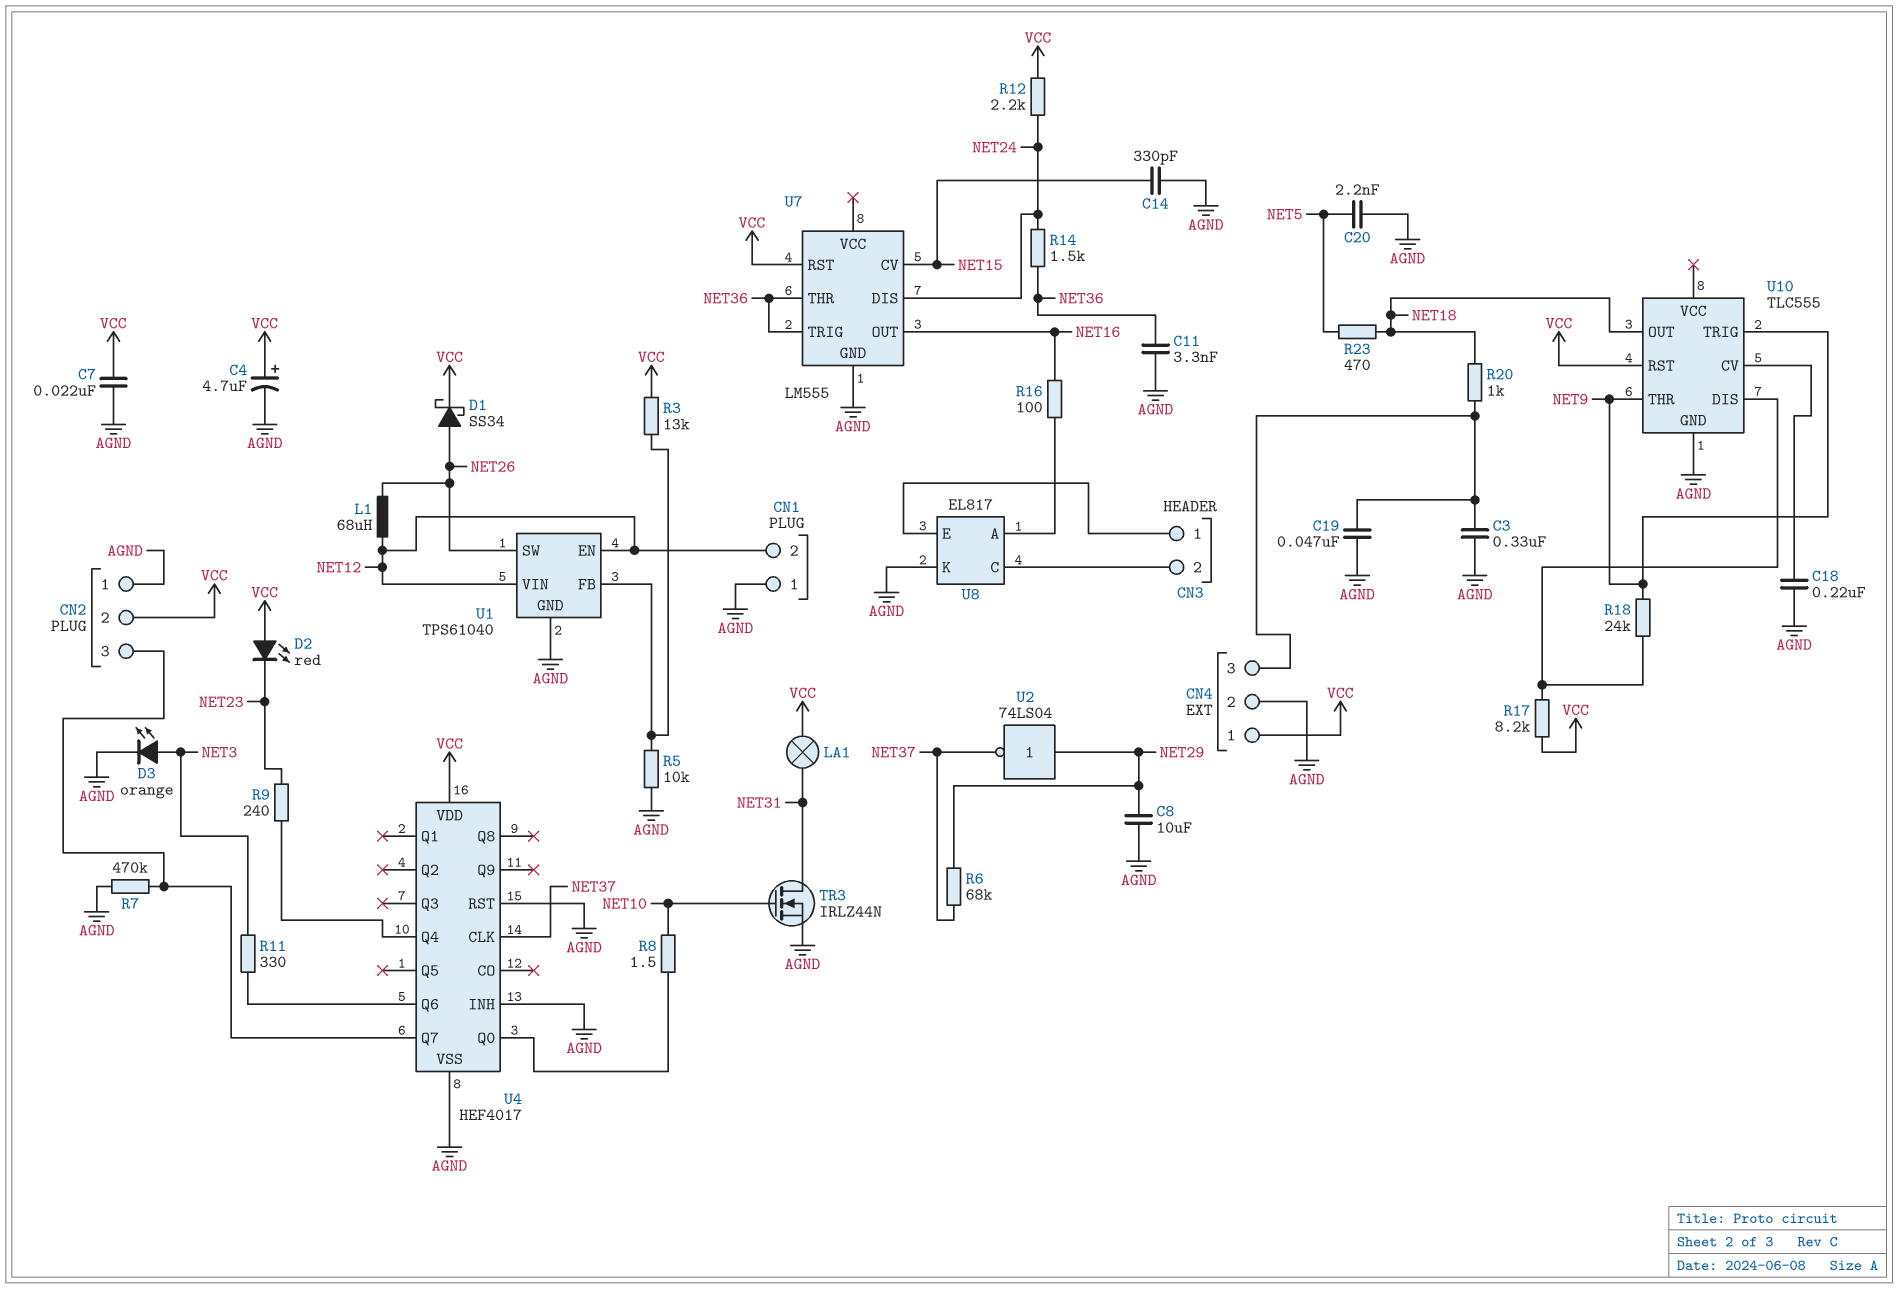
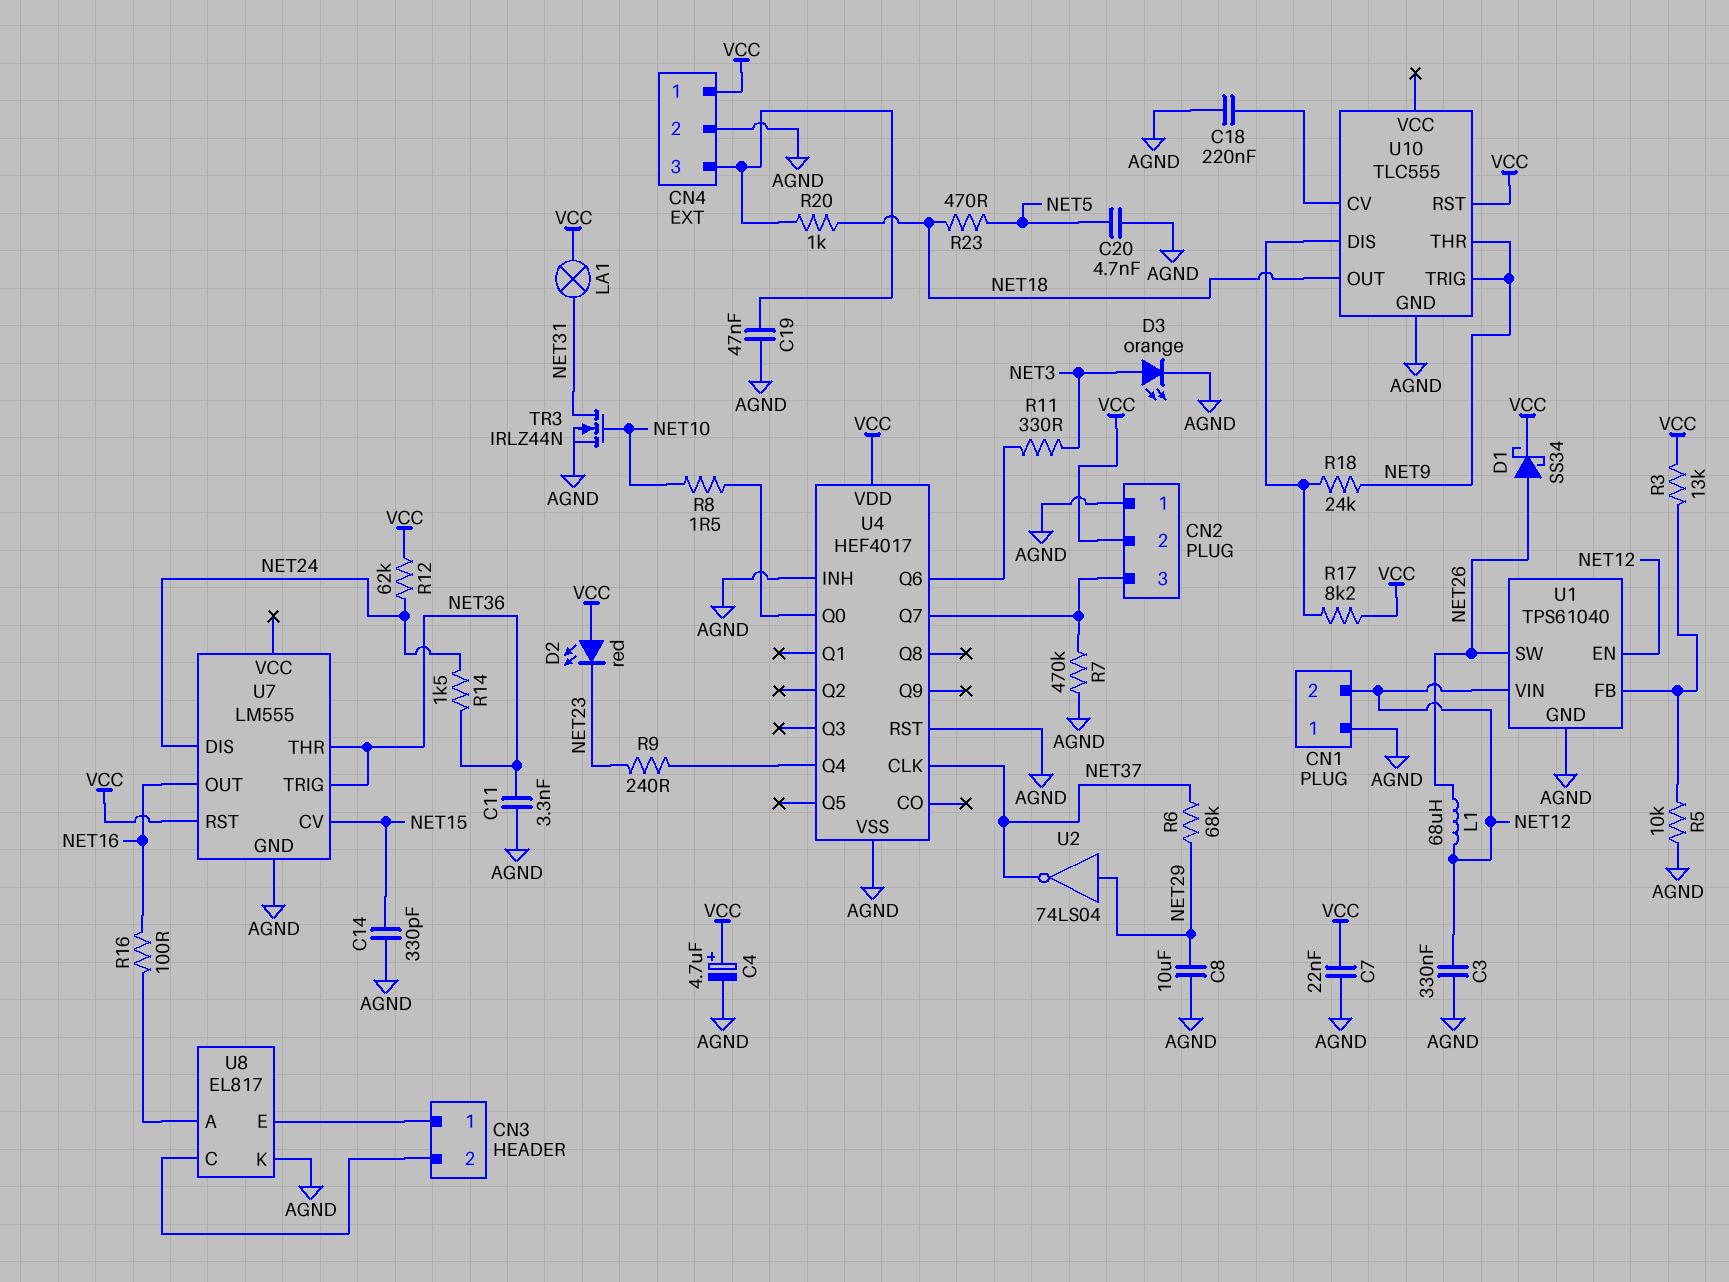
C3: 330nF (AGND, CN4/3) -> 330nF (AGND, NET12)
C20: 2.2nF (AGND, NET5) -> 4.7nF (AGND, NET5)
R12: 2.2k (NET24, VCC) -> 62k (NET24, VCC)

